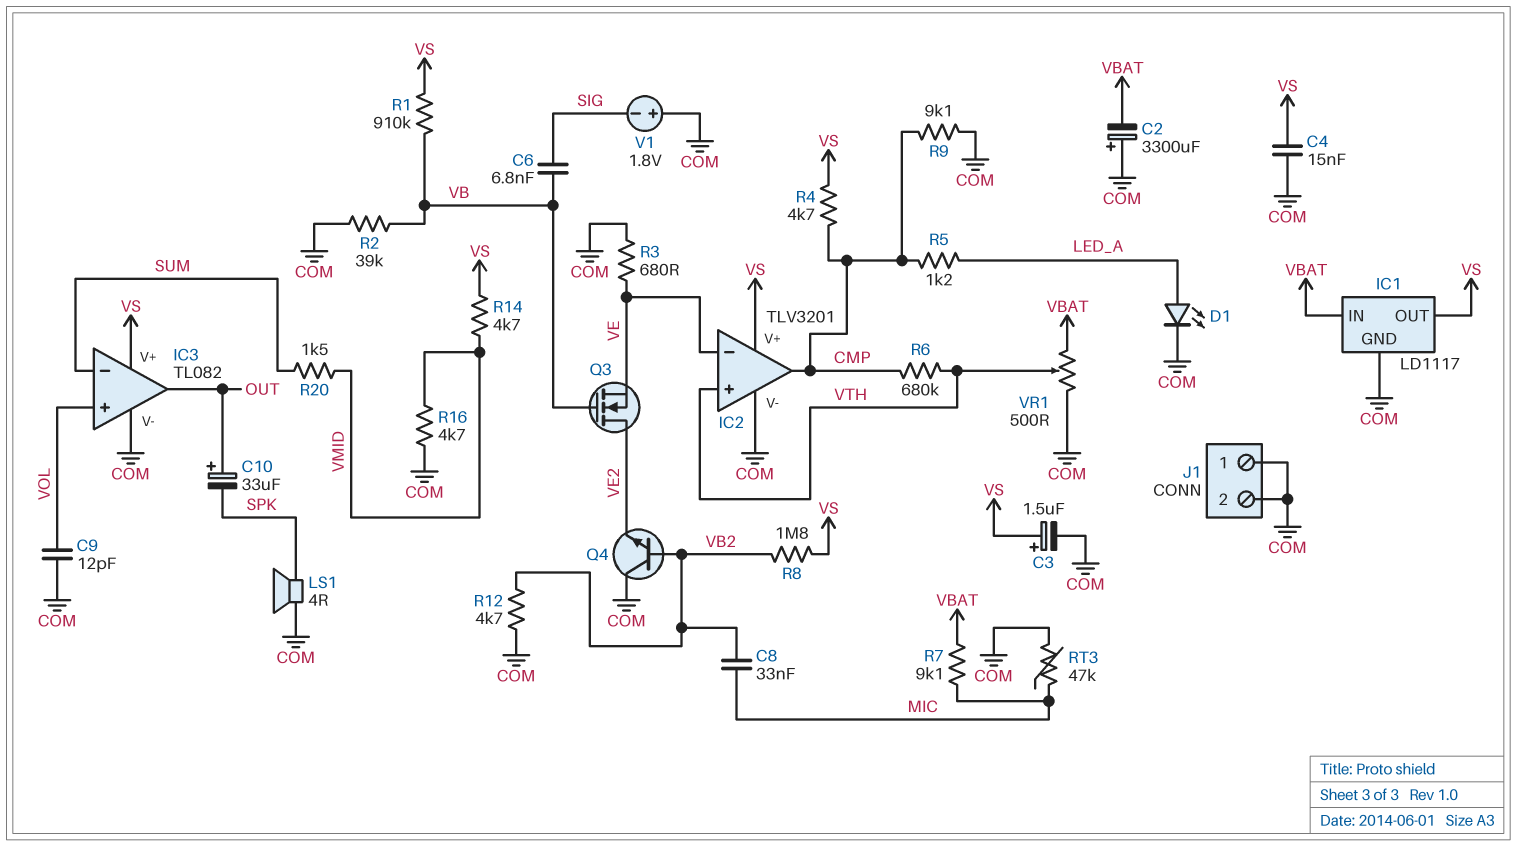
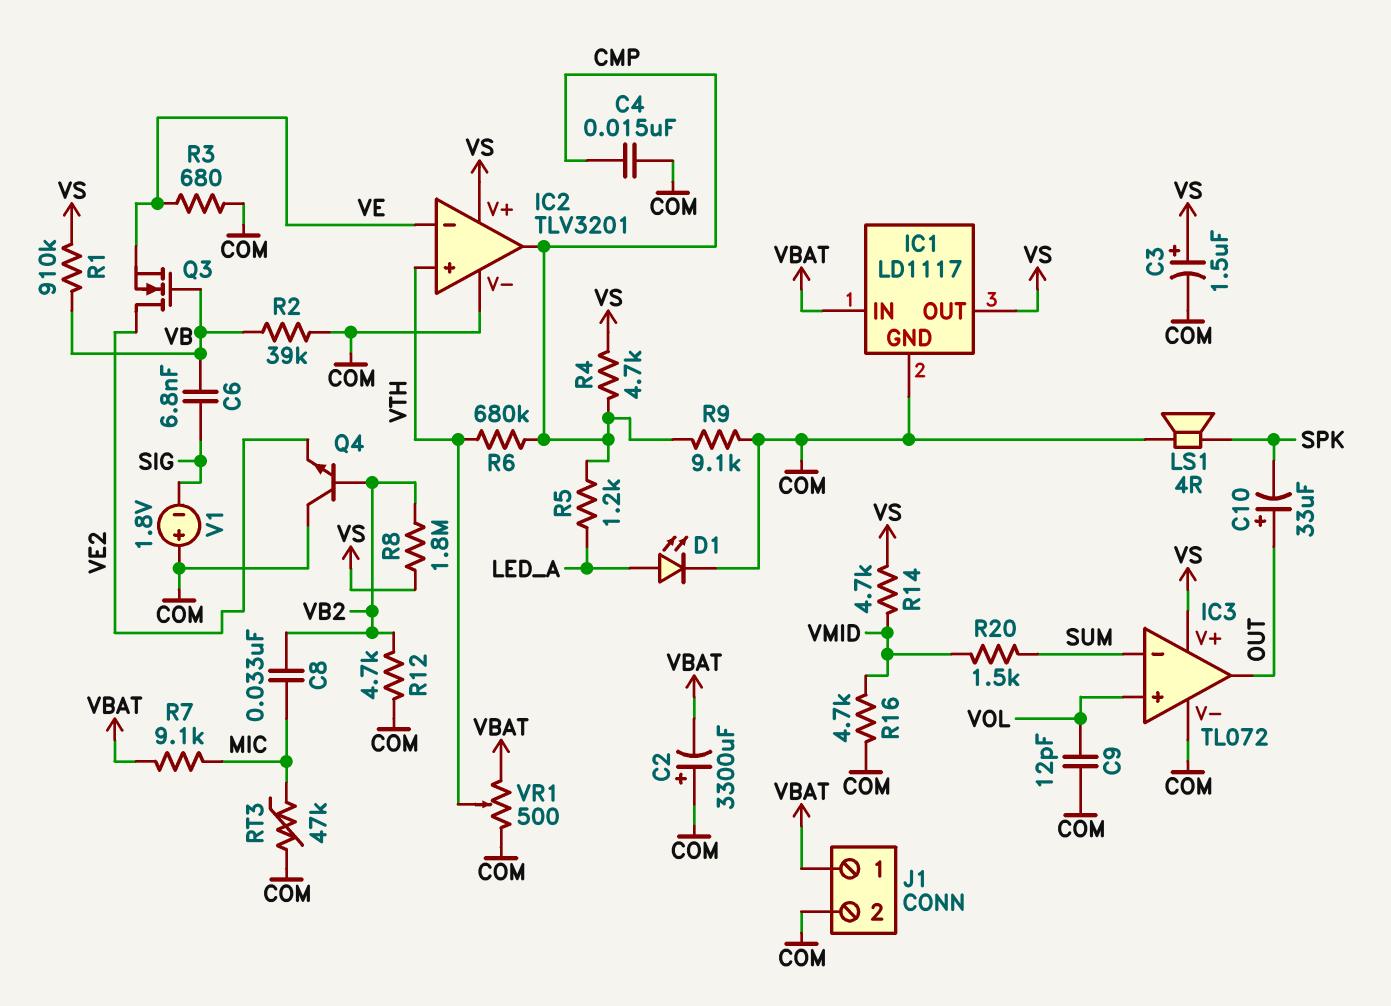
C4: 15nF (COM, VS) -> 15nF (CMP, COM)
IC3: TL082 -> TL072
J1 pin 1: COM -> VBAT

